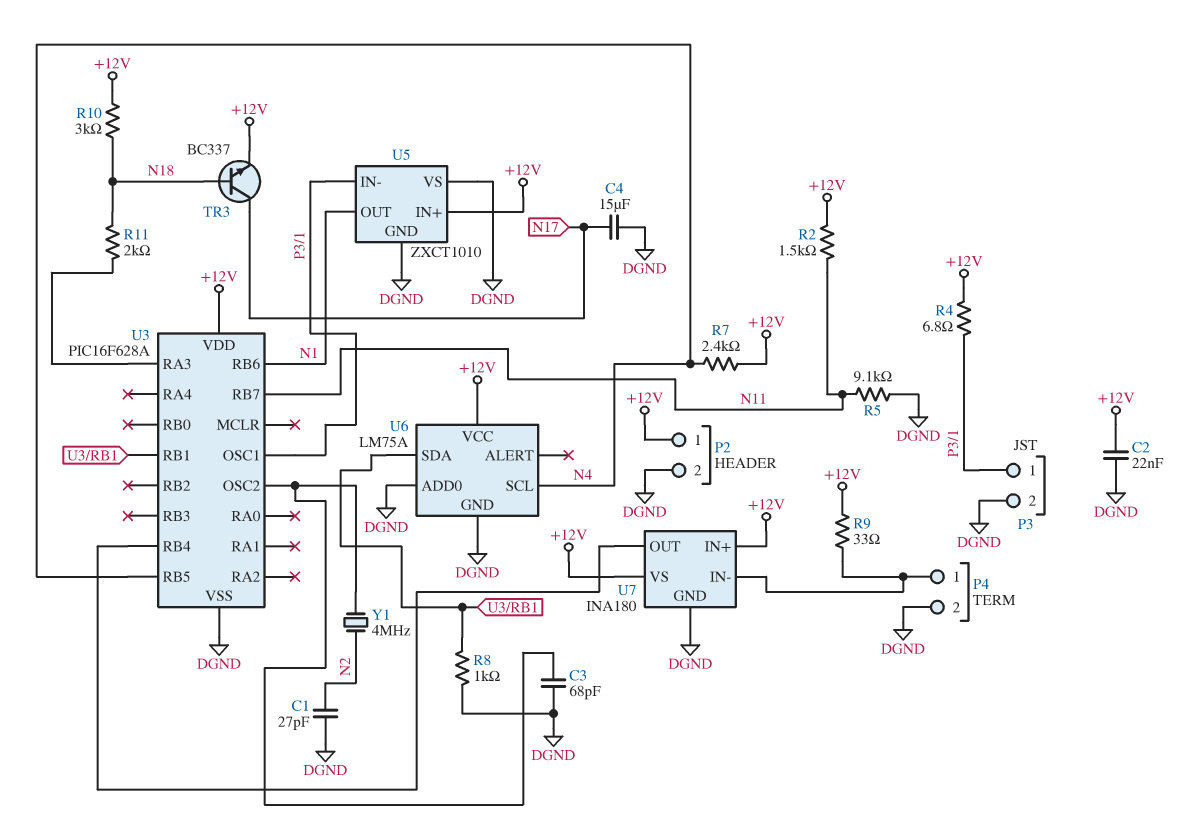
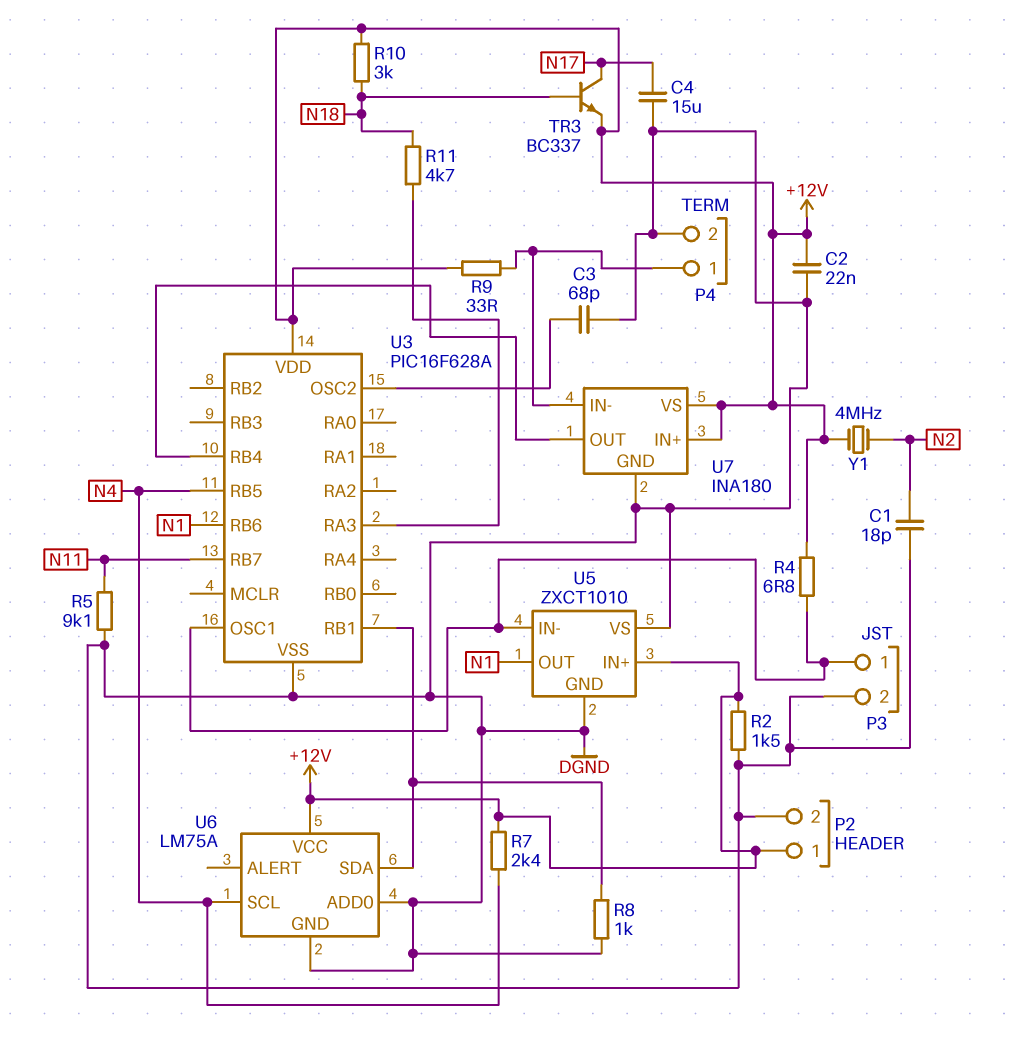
C1: 27pF (DGND, N2) -> 18pF (DGND, N2)
R2: 1.5k (+12V, N11) -> 1.5k (+12V, DGND)
R11: 2k (N18, U3/RA3) -> 4.7k (N18, U3/RA3)
Y1: 4MHz (N2, U3/OSC2) -> 4MHz (+12V, N2)

